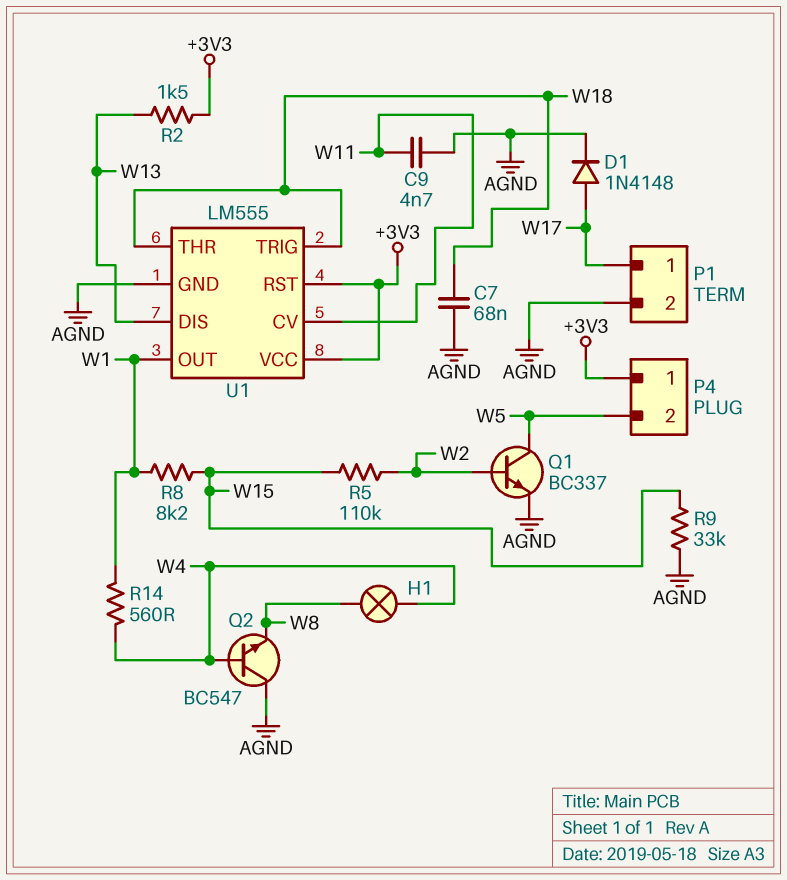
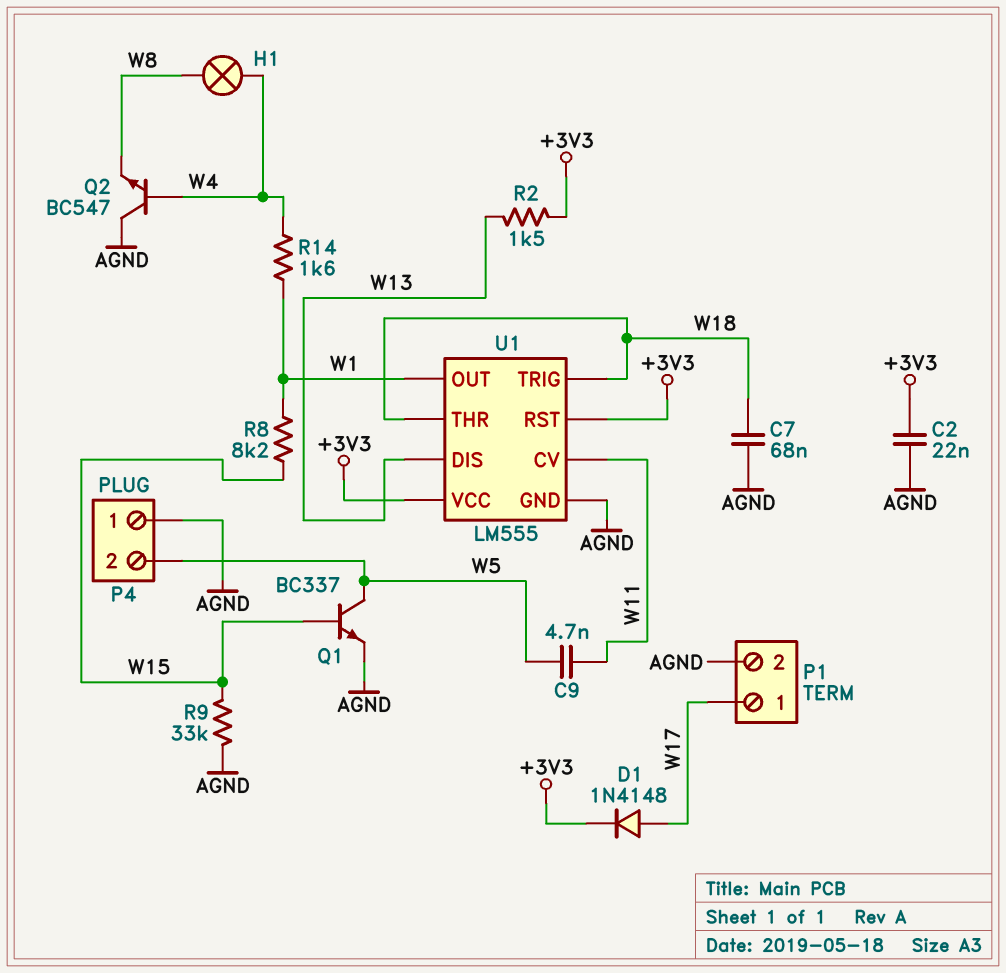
C2: none -> 22nF (+3V3, AGND)
C9: 4.7nF (AGND, W11) -> 4.7nF (W5, W11)
D1: diode 1N4148 (A W17, K AGND) -> diode 1N4148 (A W17, K +3V3)
P4 pin 1: +3V3 -> AGND
Q1: NPN BC337 (B W2, C W5, E AGND) -> NPN BC337 (B W15, C W5, E AGND)
R5: 110k (W2, W15) -> none
R14: 560 (W1, W4) -> 1.6k (W1, W4)

